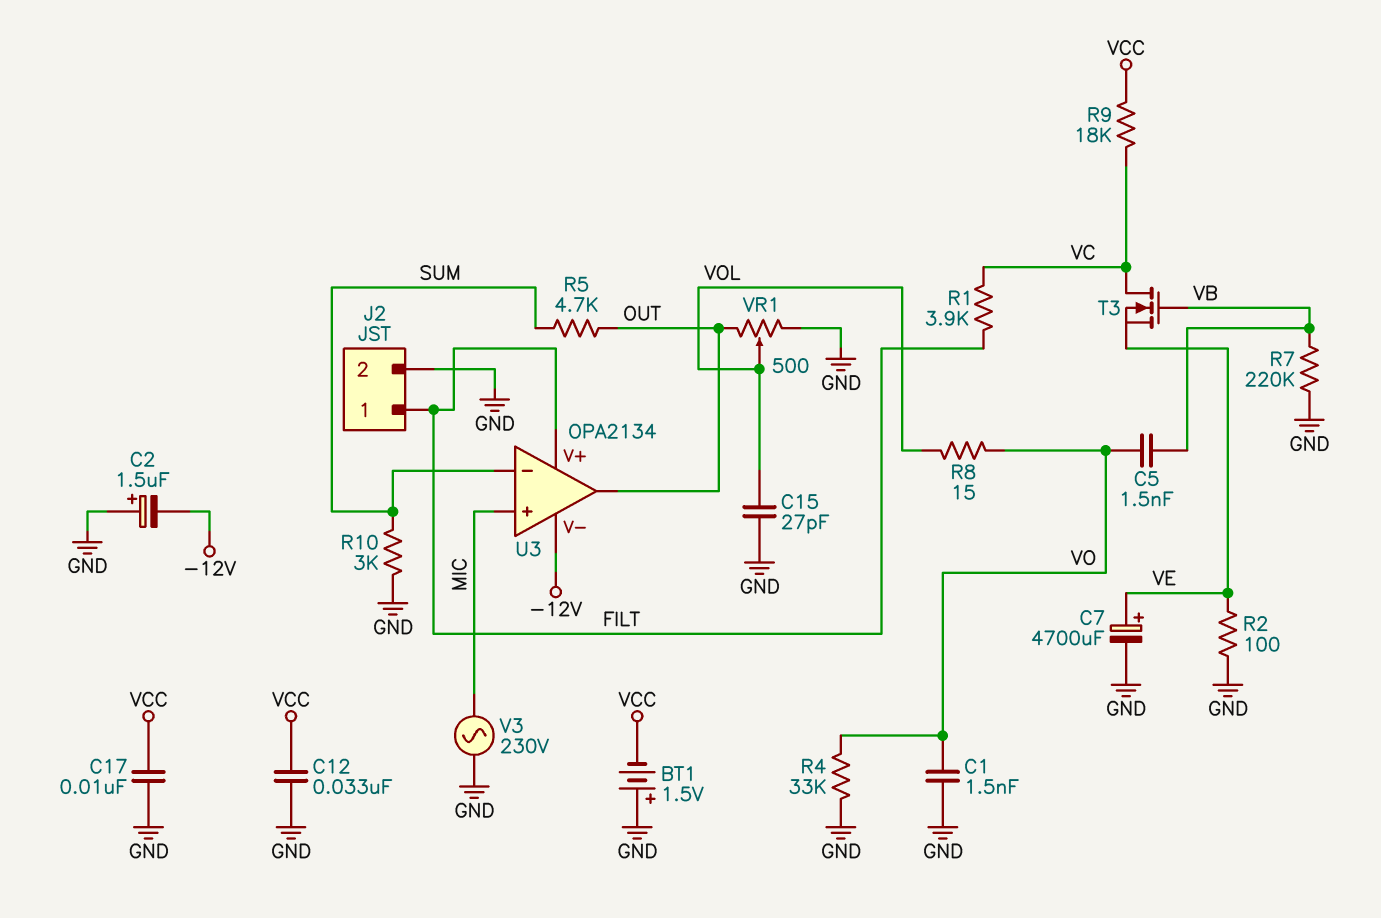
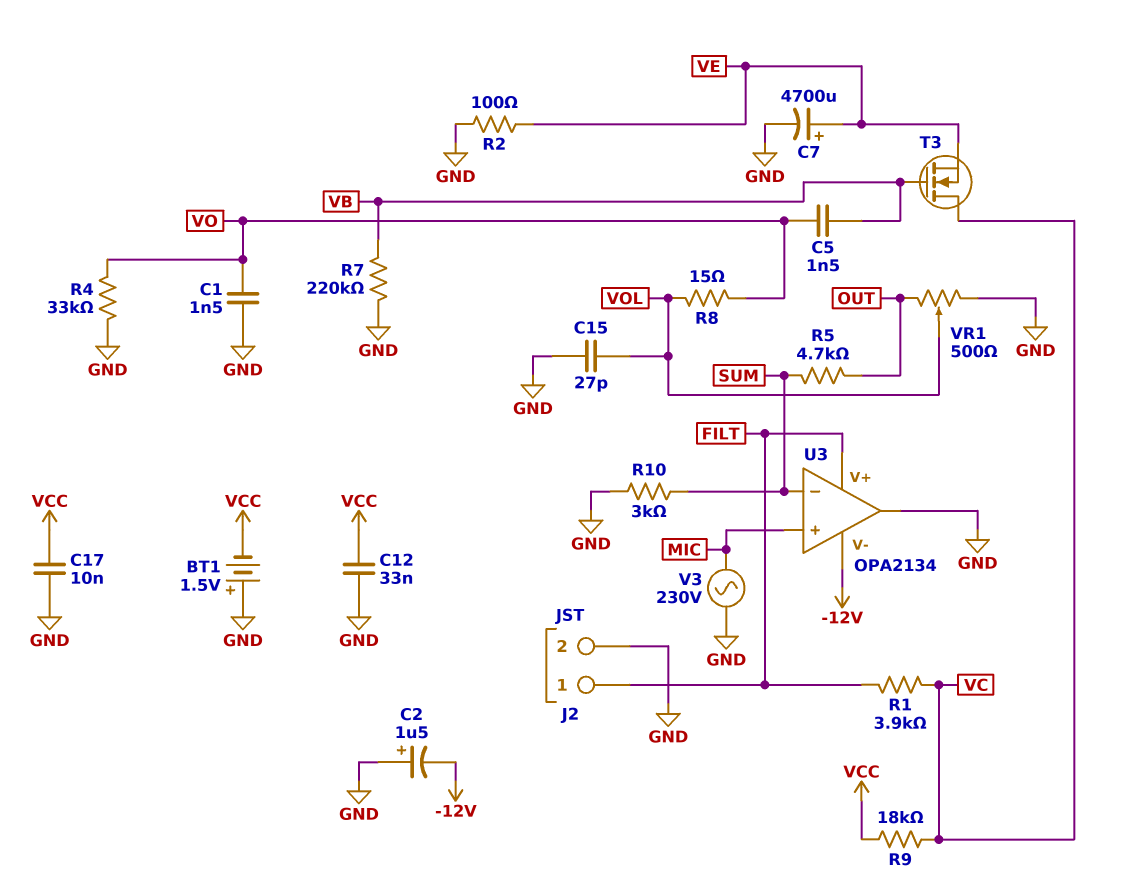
U3 pin out: OUT -> GND

